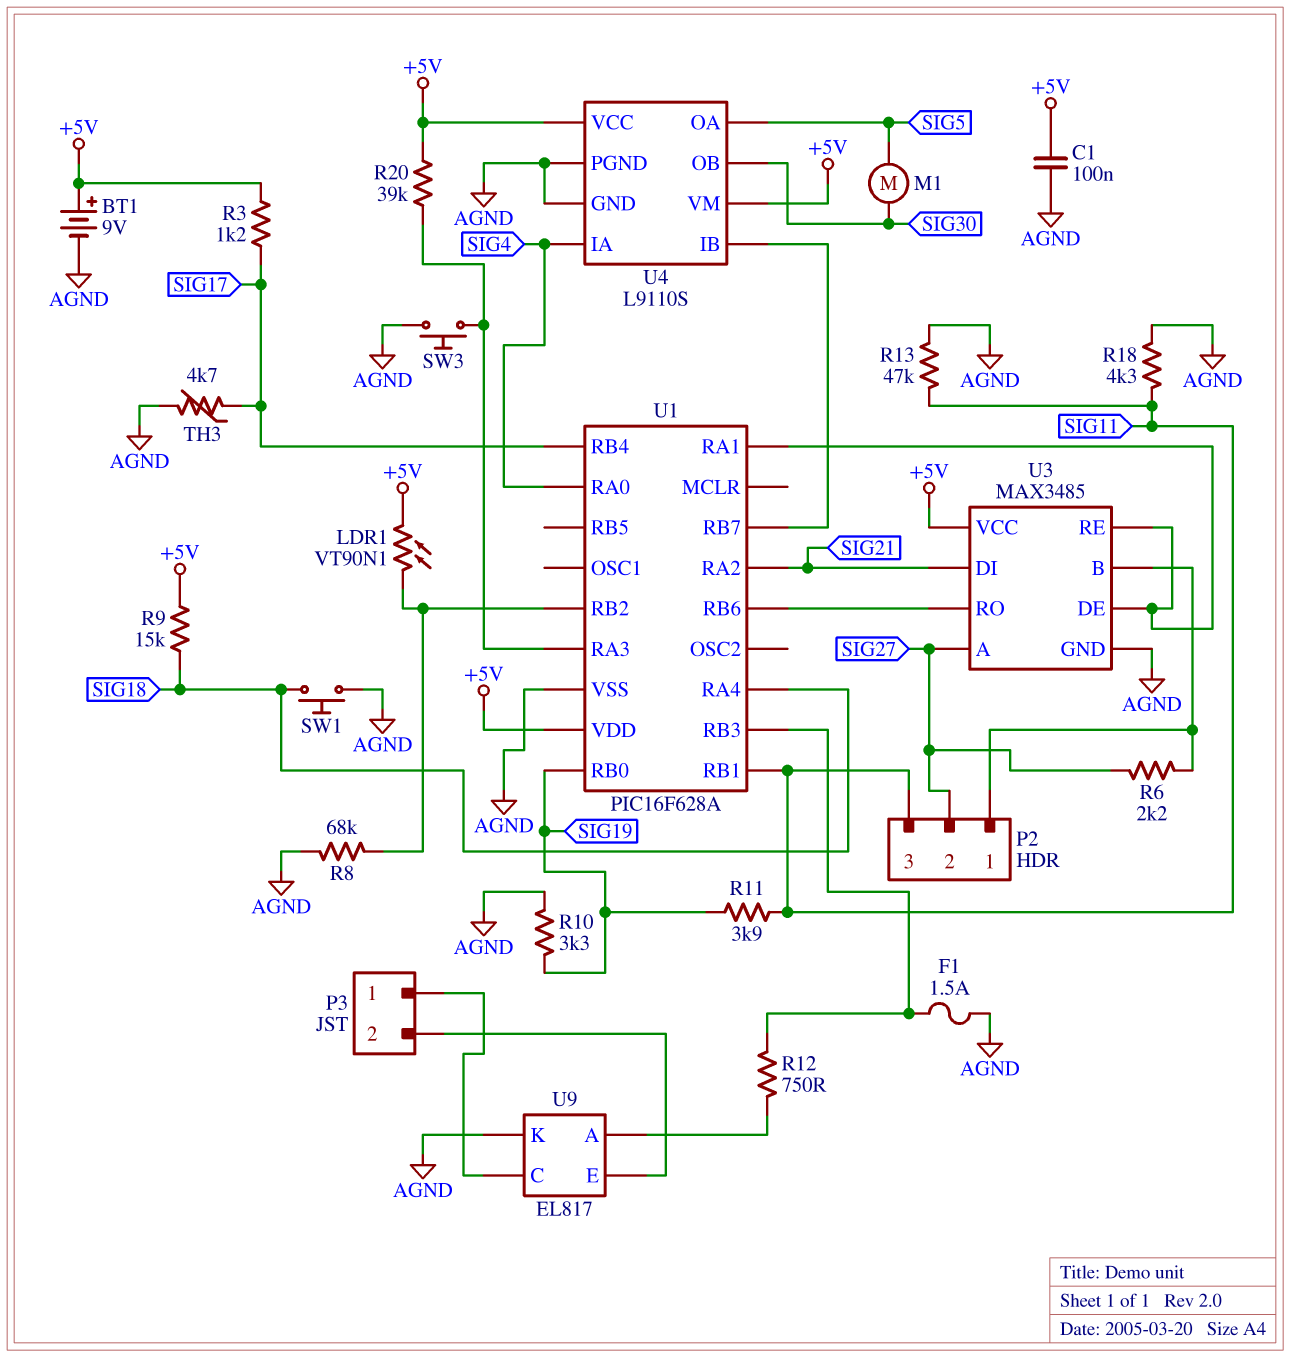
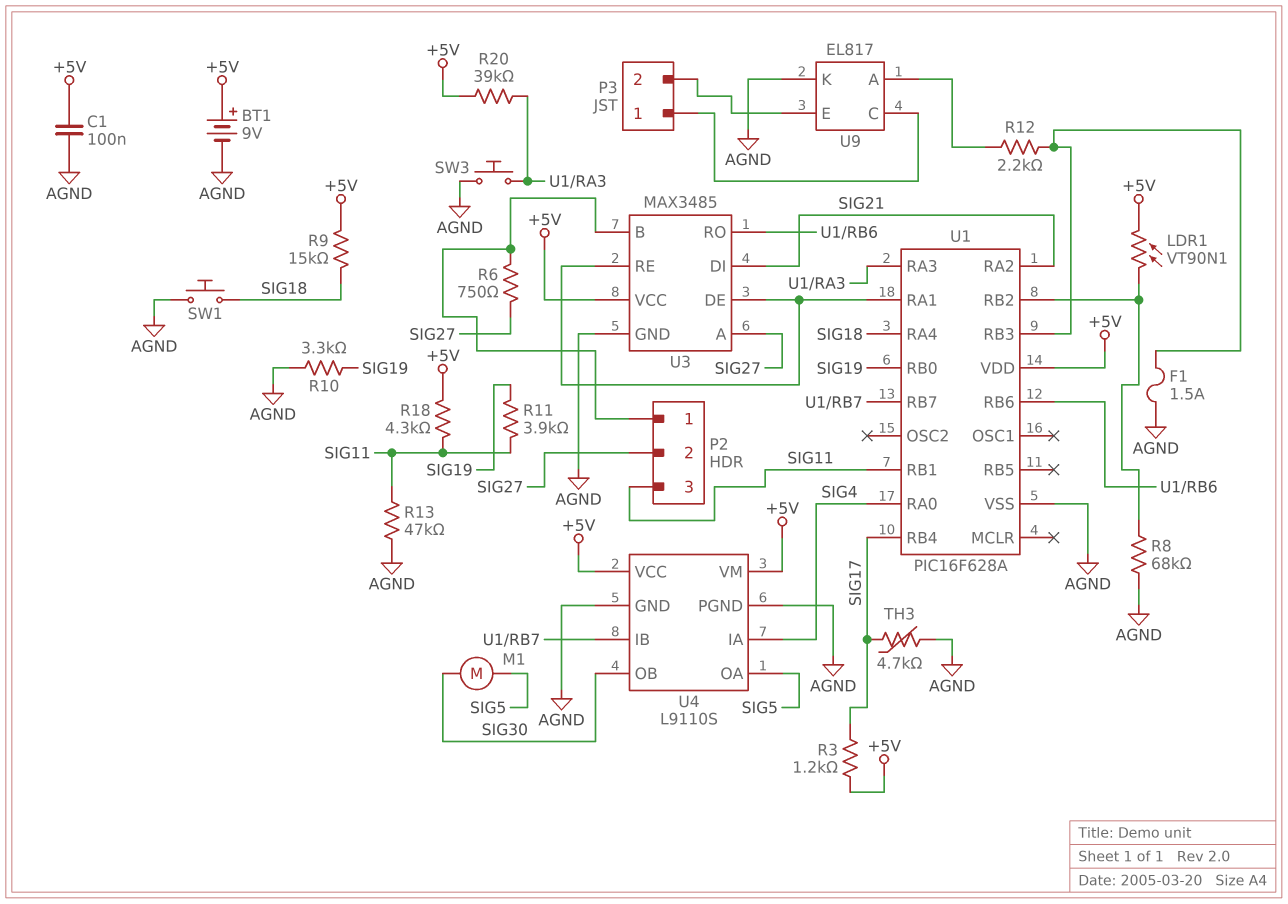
R6: 2.2k (P2/1, SIG27) -> 750 (P2/1, SIG27)
R12: 750 (U1/RB3, U9/A) -> 2.2k (U1/RB3, U9/A)
R18: 4.3k (AGND, SIG11) -> 4.3k (+5V, SIG11)

